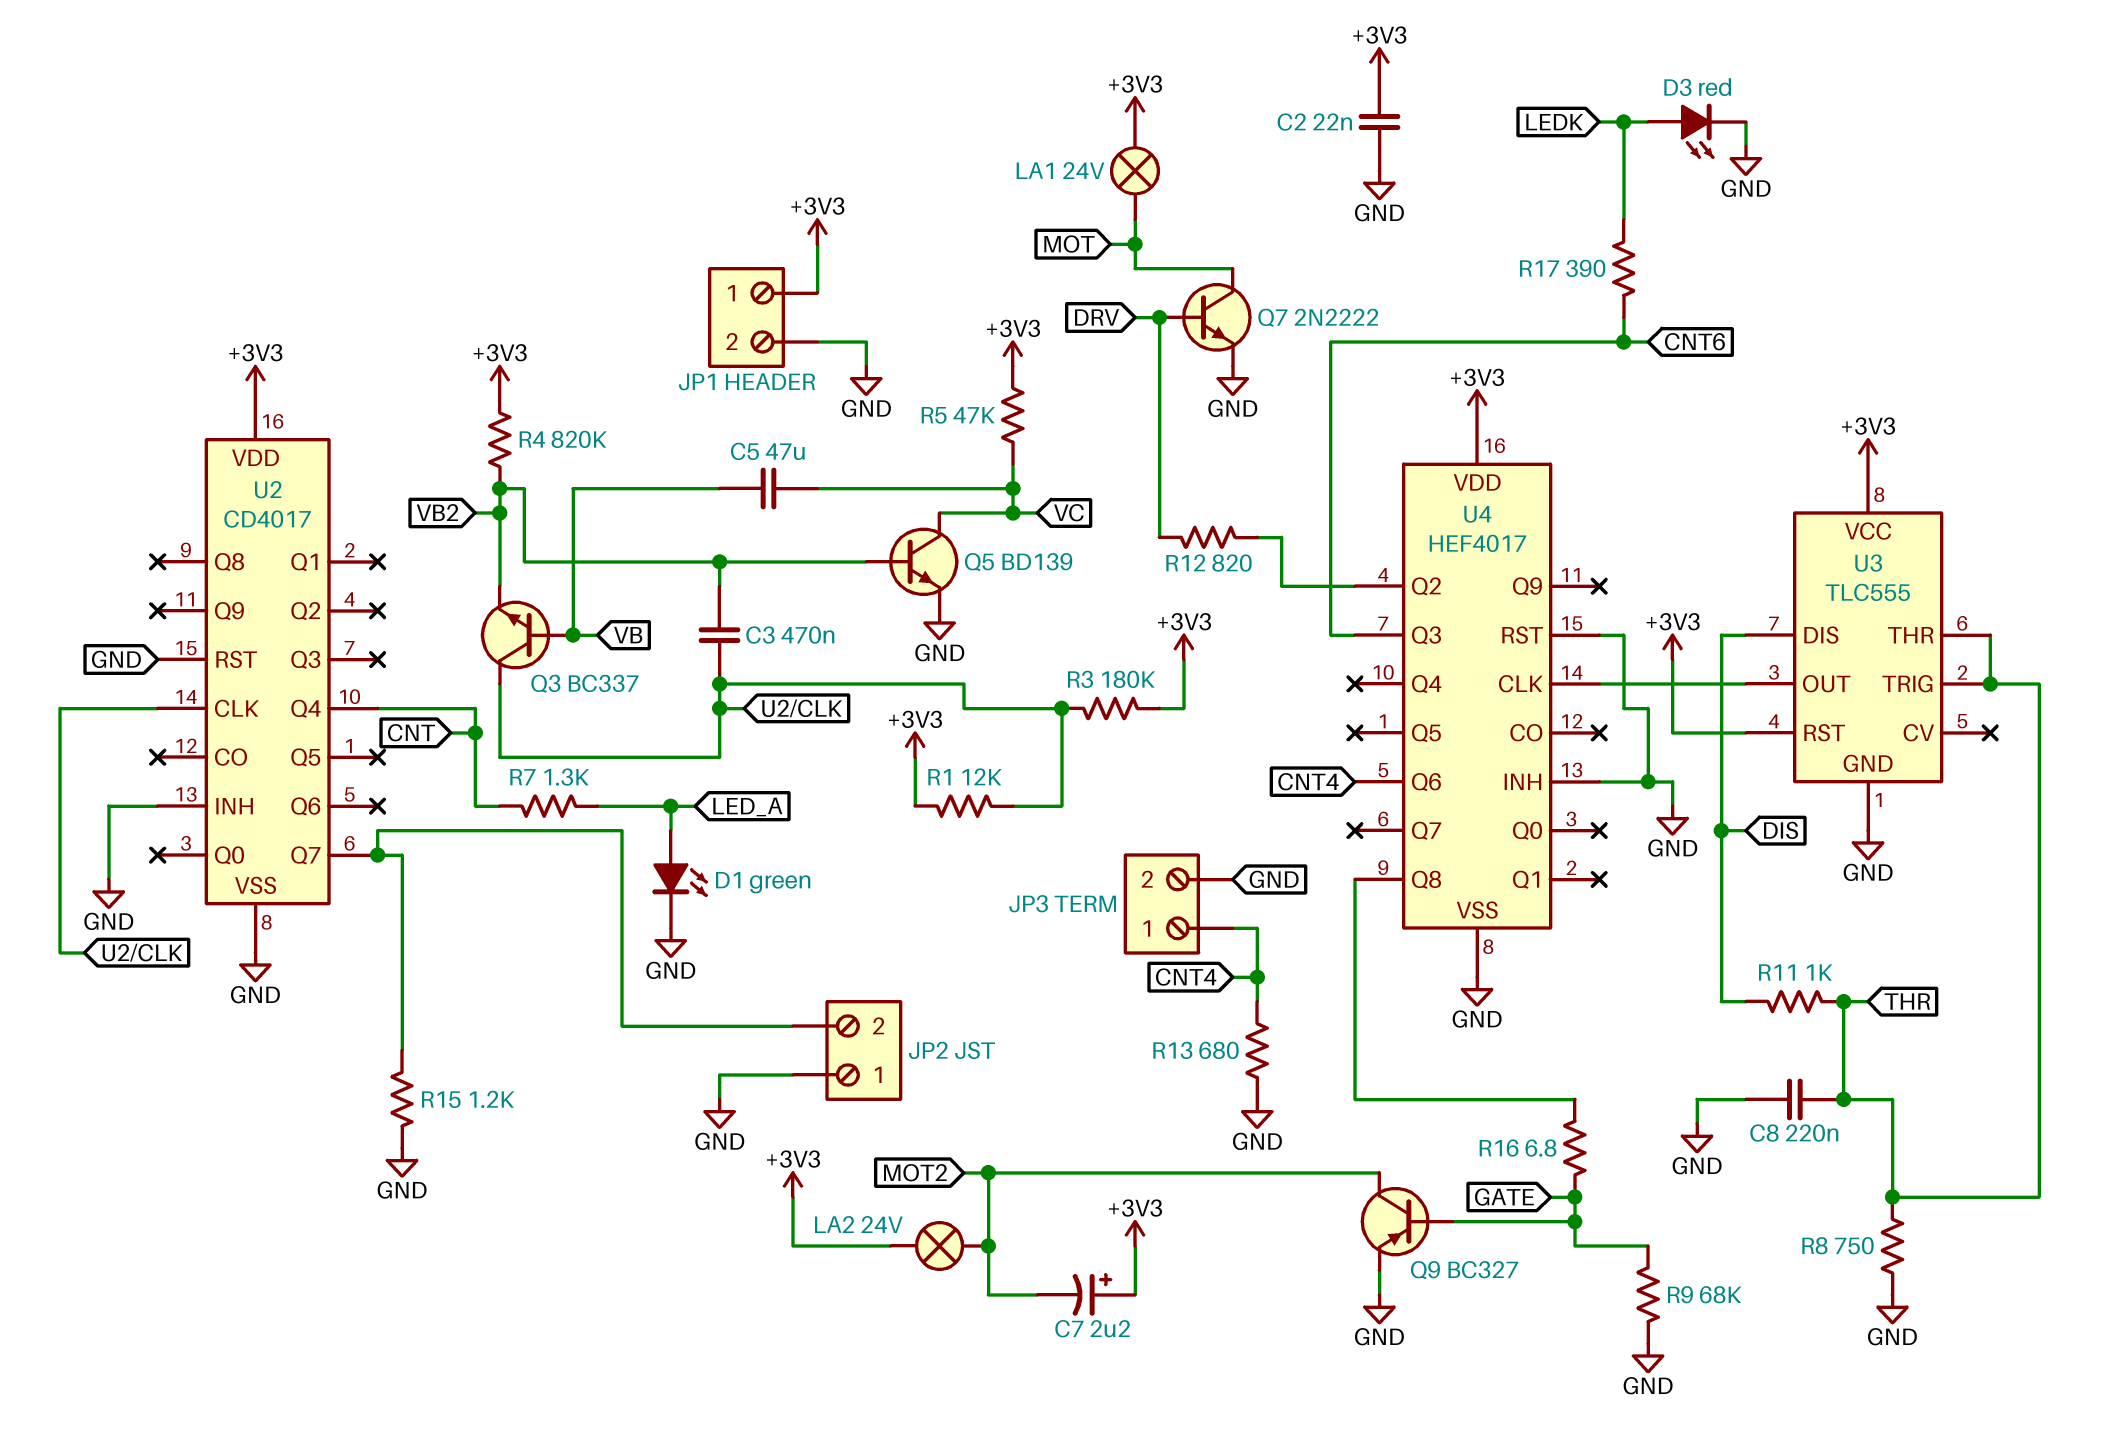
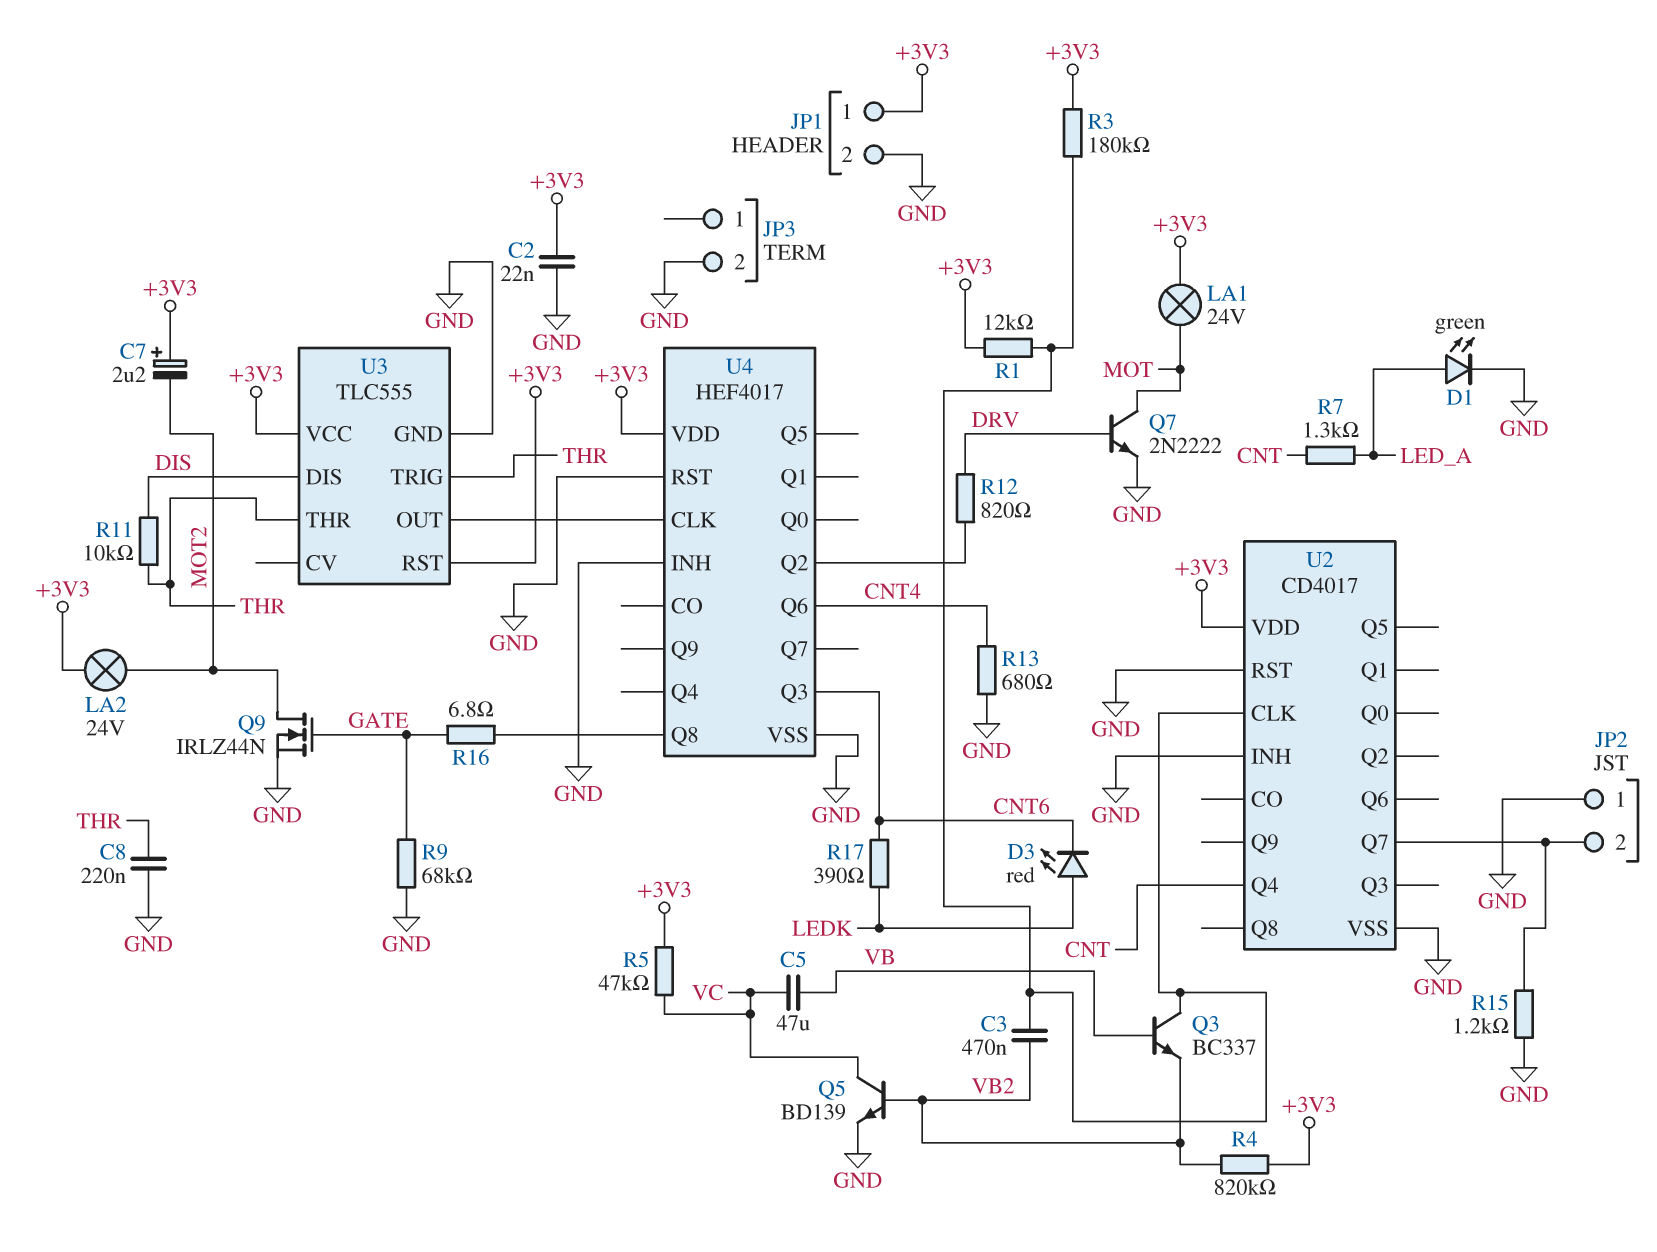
D3: LED red (A LEDK, K GND) -> LED red (A LEDK, K CNT6)
JP3 pin 1: CNT4 -> none
Q9: PNP BC327 (B GATE, C MOT2, E GND) -> NMOS IRLZ44N (G GATE, D MOT2, S GND)
R8: 750 (GND, THR) -> none
R11: 1k (DIS, THR) -> 10k (DIS, THR)

